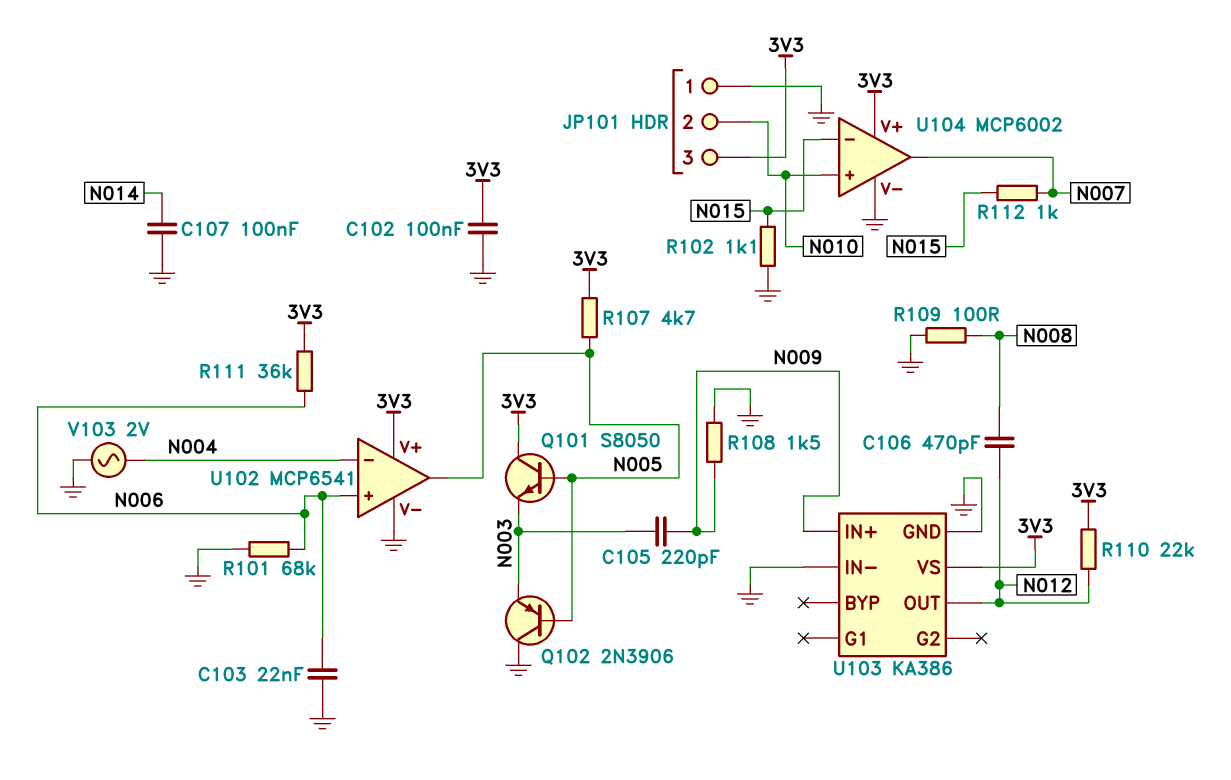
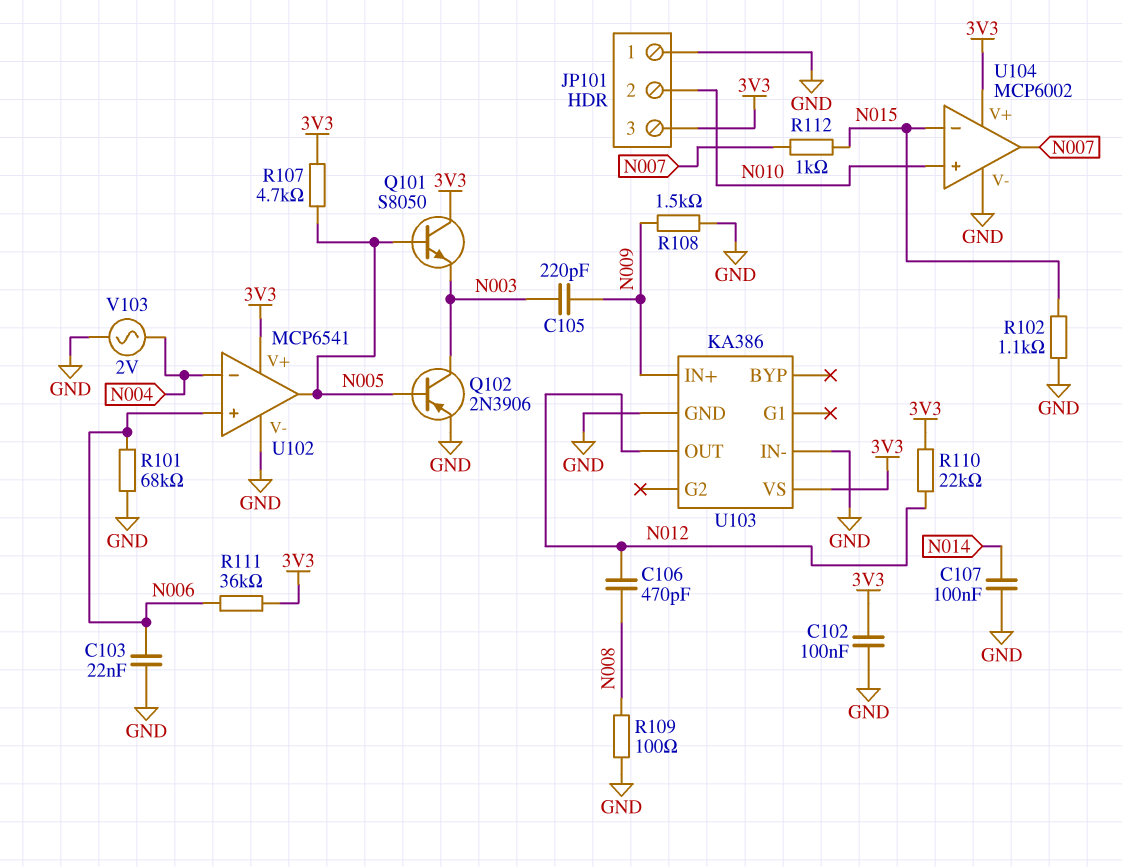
Q102: PNP 2N3906 (B N005, C GND, E N003) -> PNP 2N3906 (B N005, C N003, E GND)

